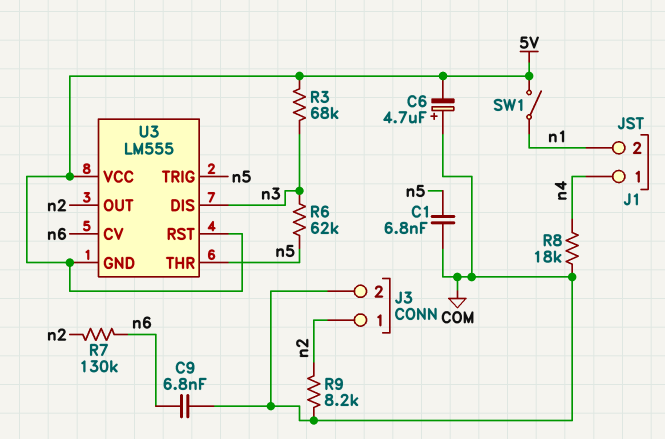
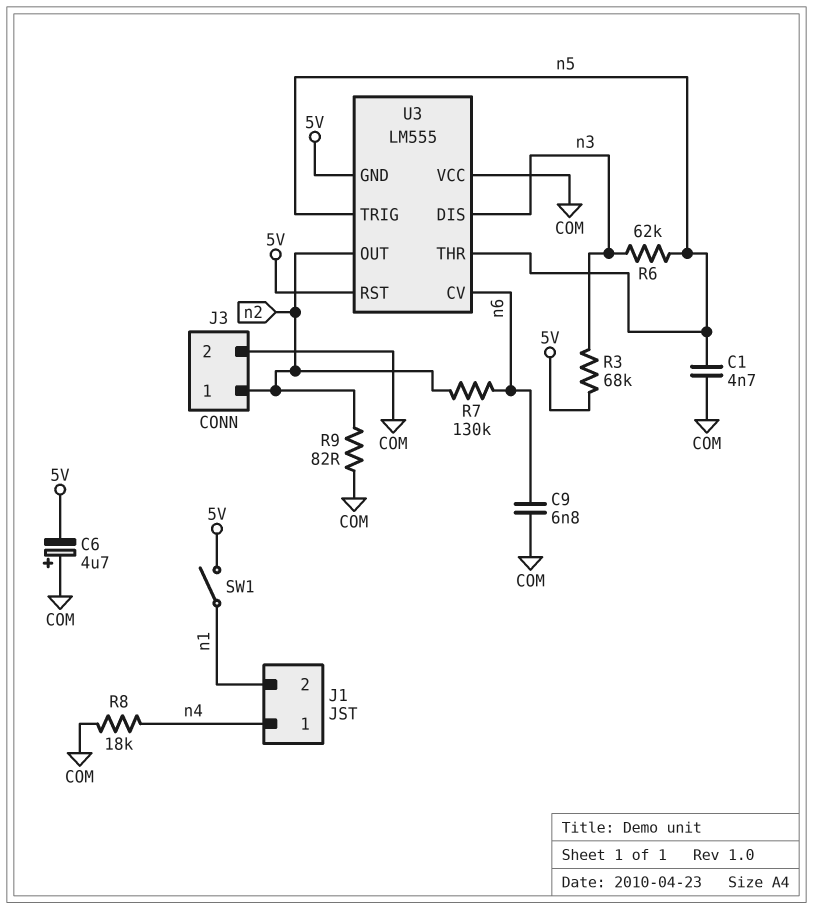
C1: 6.8nF (COM, n5) -> 4.7nF (COM, n5)
R9: 8.2k (COM, n2) -> 82 (COM, n2)
U3 pin VCC: 5V -> COM

